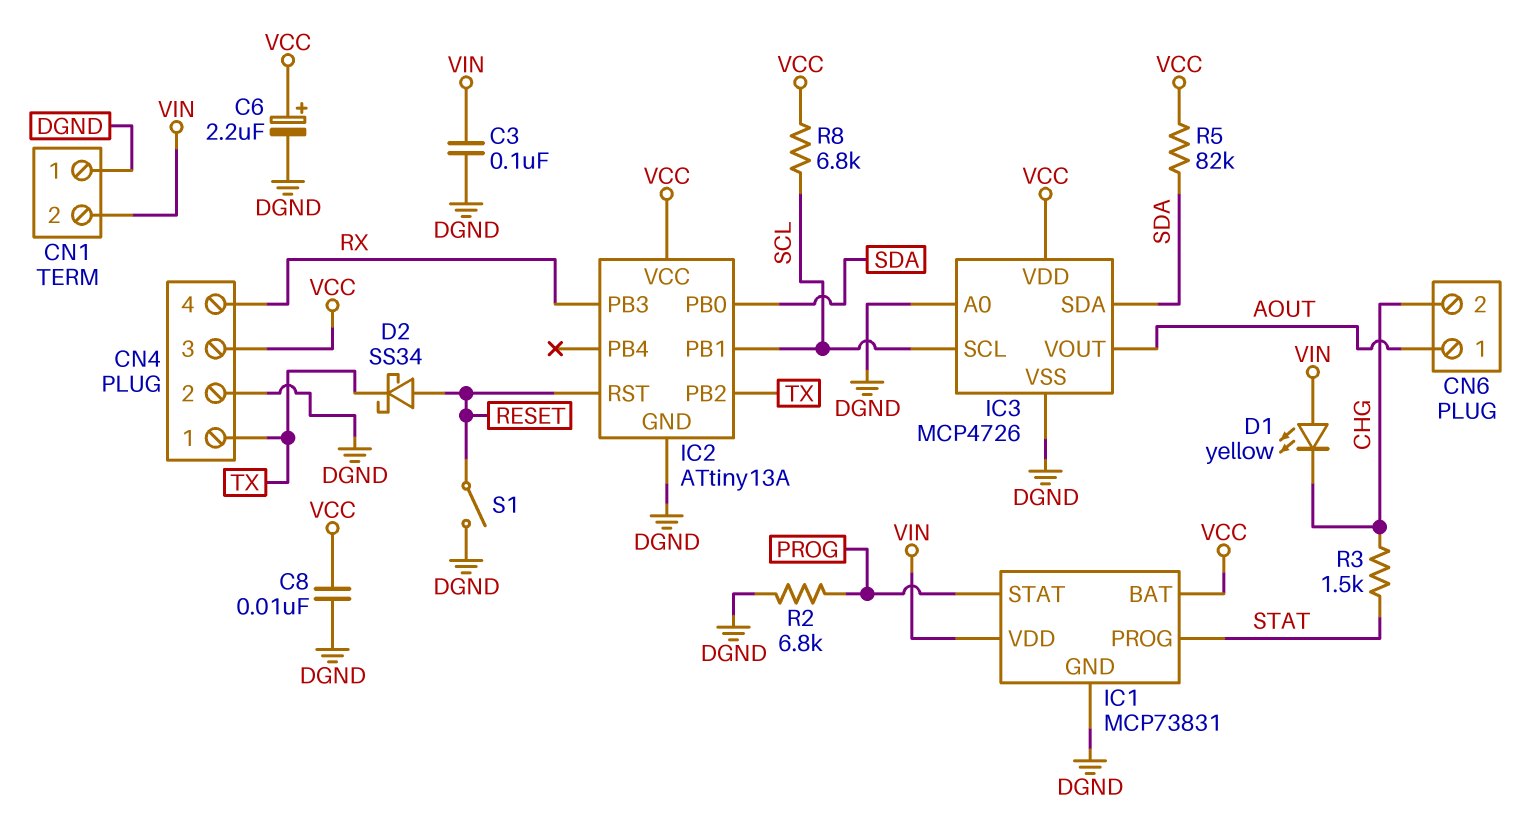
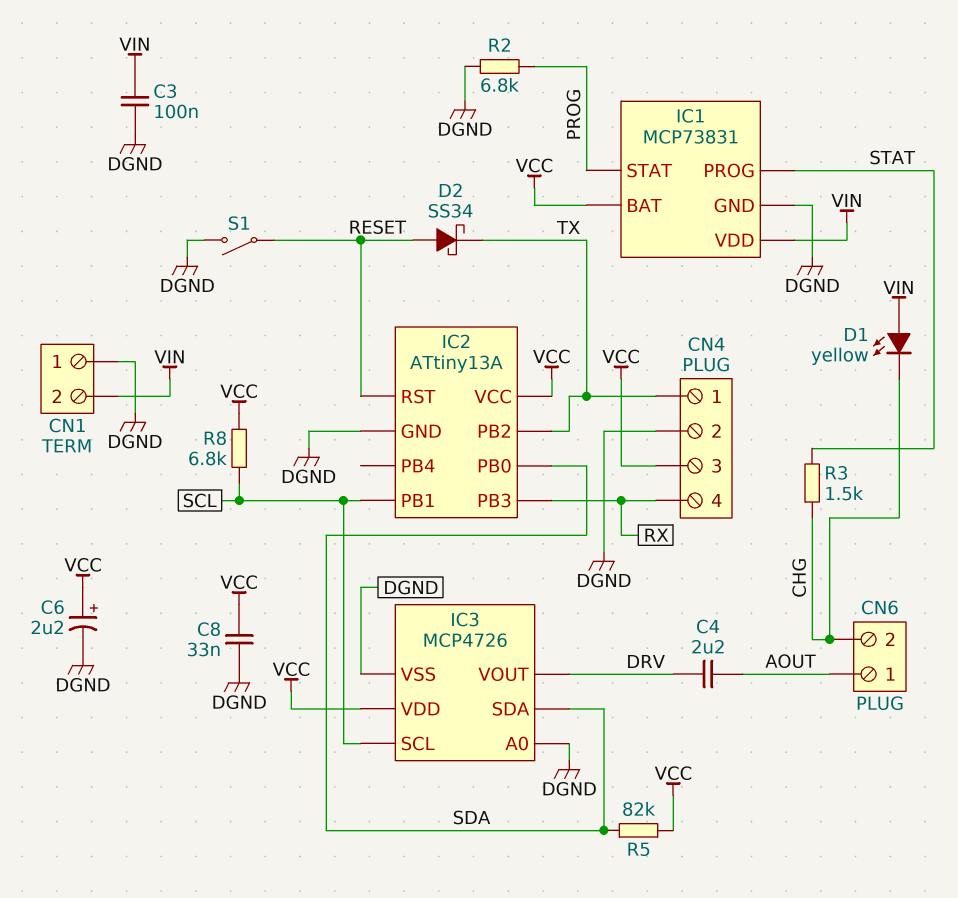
C4: none -> 2.2uF (AOUT, DRV)
C8: 10nF (DGND, VCC) -> 33nF (DGND, VCC)
IC3 pin VOUT: AOUT -> DRV

